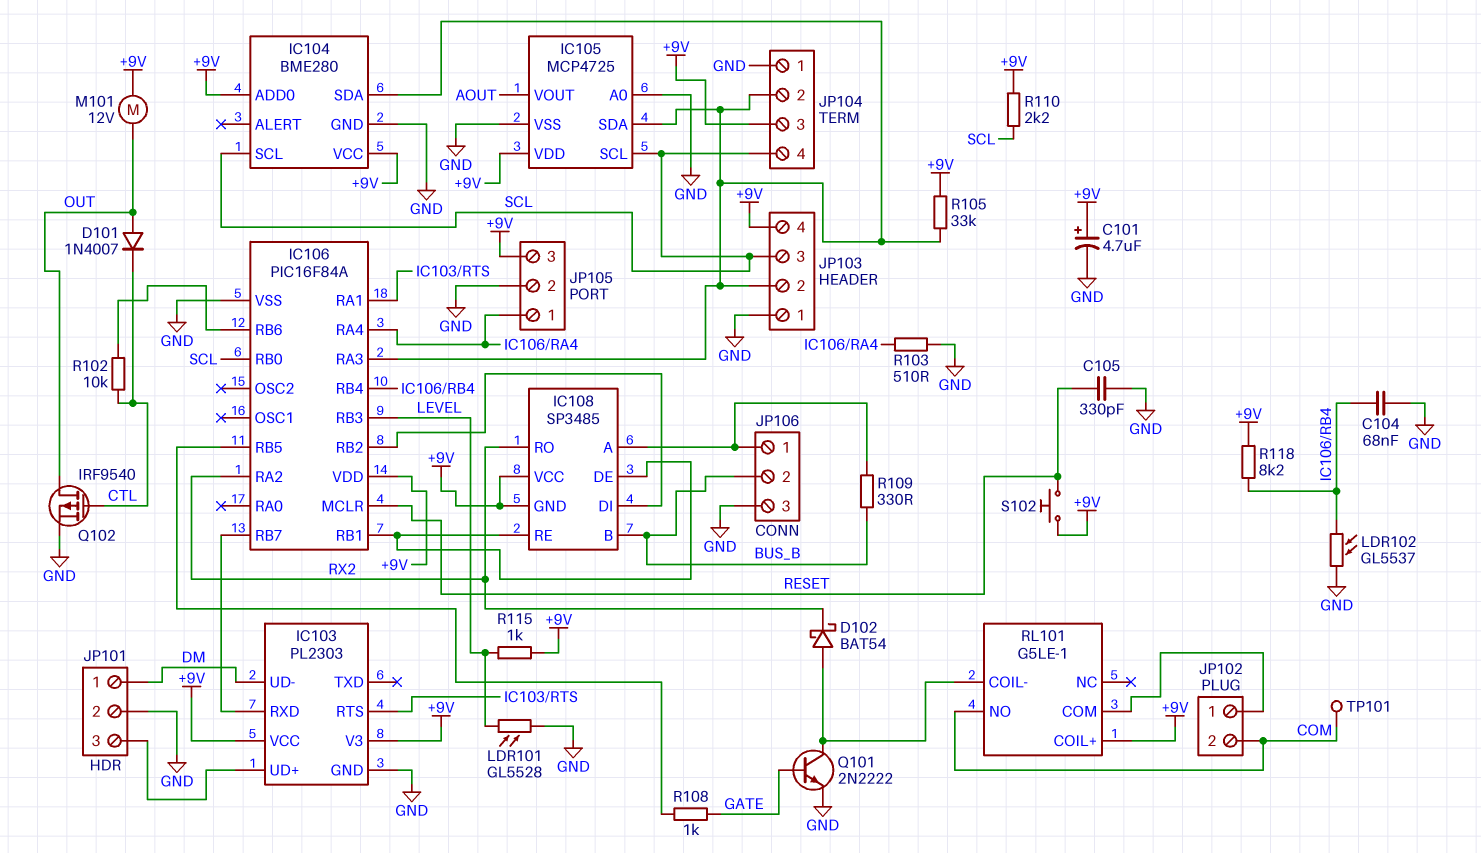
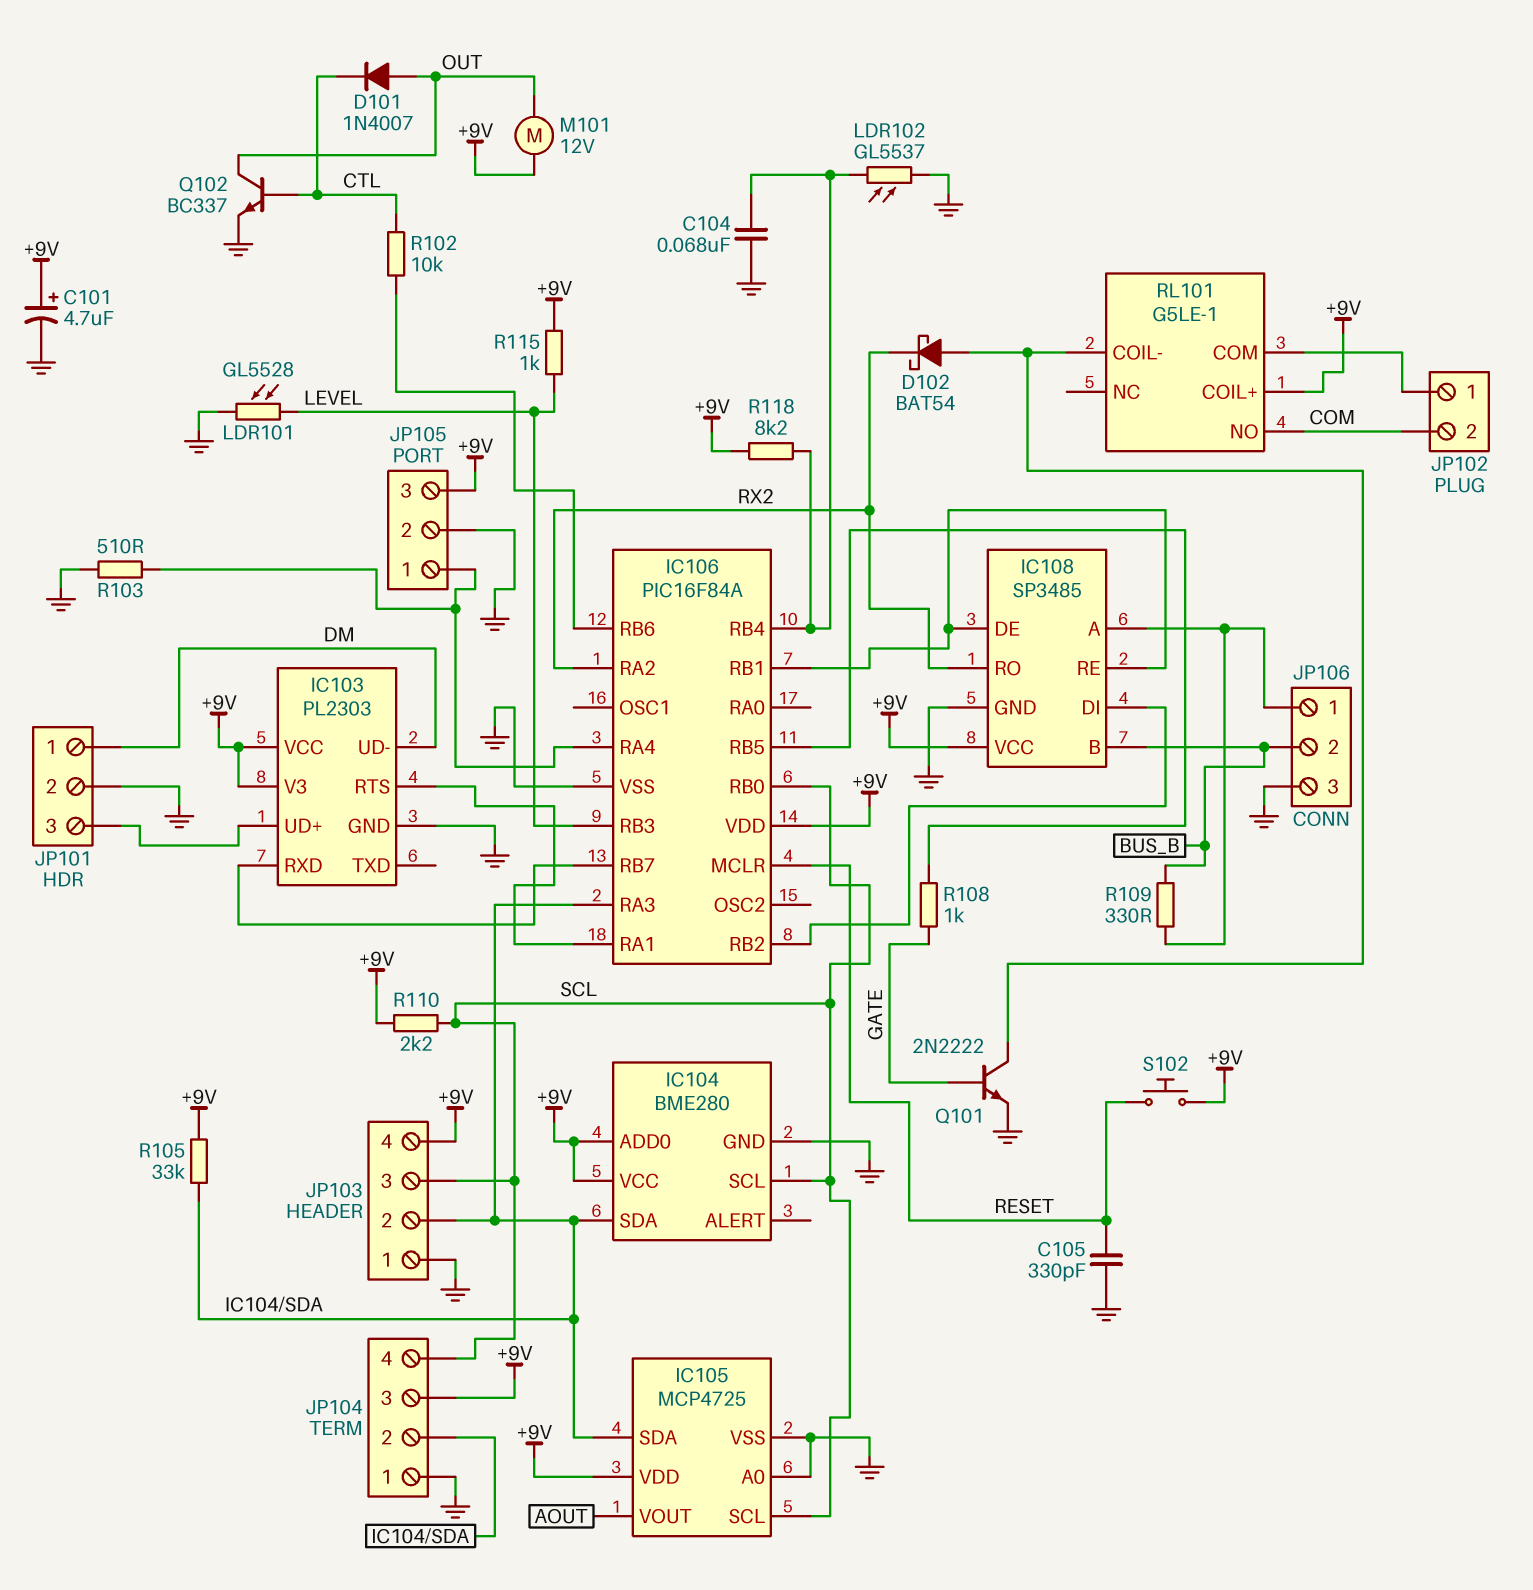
IC108 pin GND: +9V -> GND
Q102: PMOS IRF9540 (G CTL, D OUT, S GND) -> NPN BC337 (B CTL, C OUT, E GND)
TP101: test point (COM) -> none

